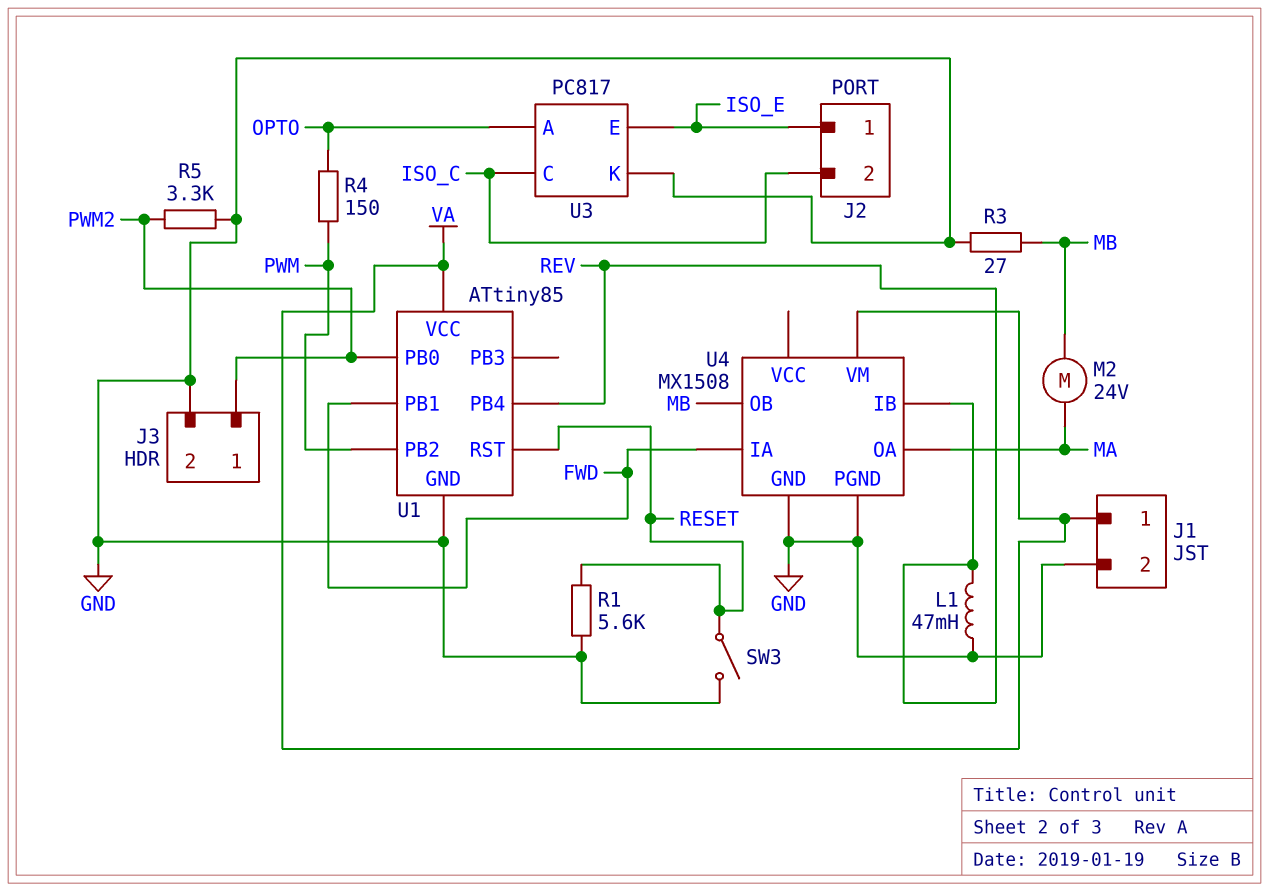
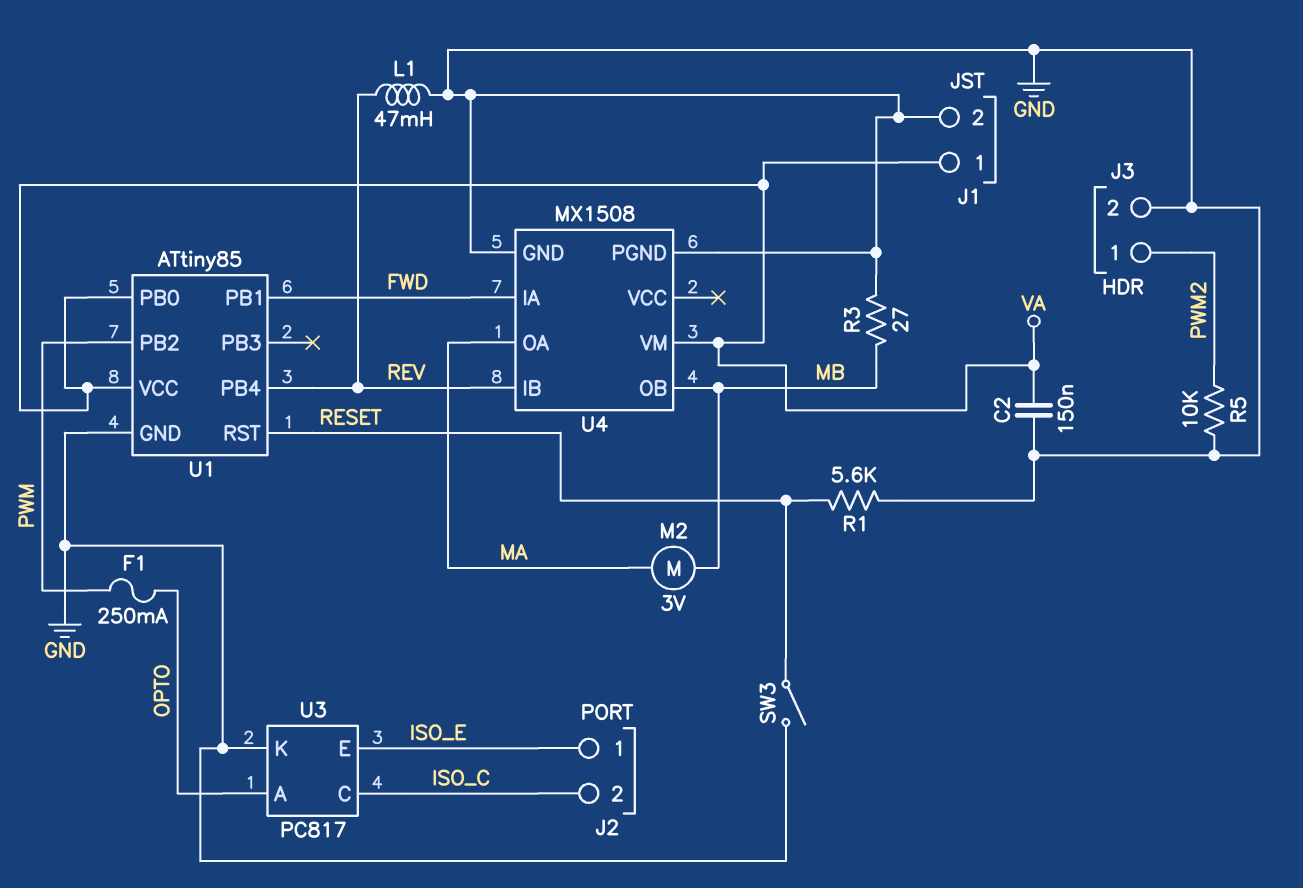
C2: none -> 150nF (GND, VA)
F1: none -> 250mA (OPTO, PWM)
M2: motor 24V (MA, MB) -> motor 3V (MA, MB)
R4: 150 (OPTO, PWM) -> none
R5: 3.3k (GND, PWM2) -> 10k (GND, PWM2)
U1 pin PB0: PWM2 -> VA

